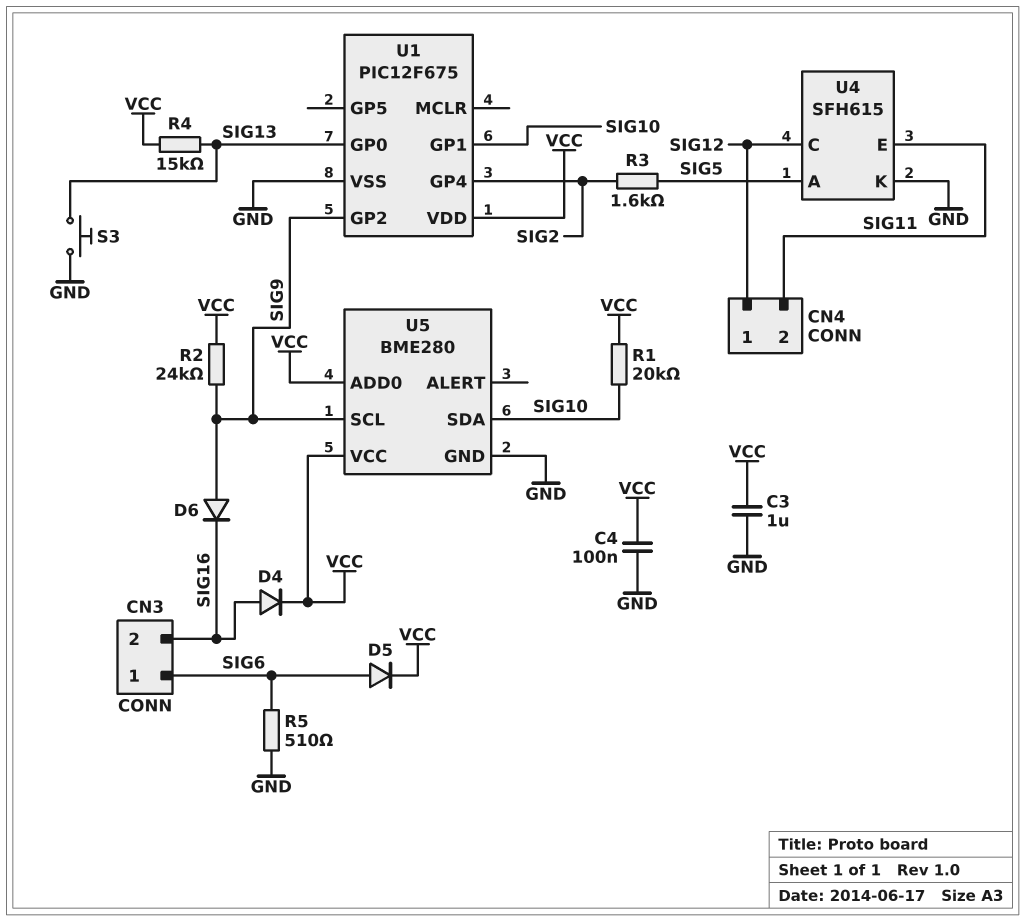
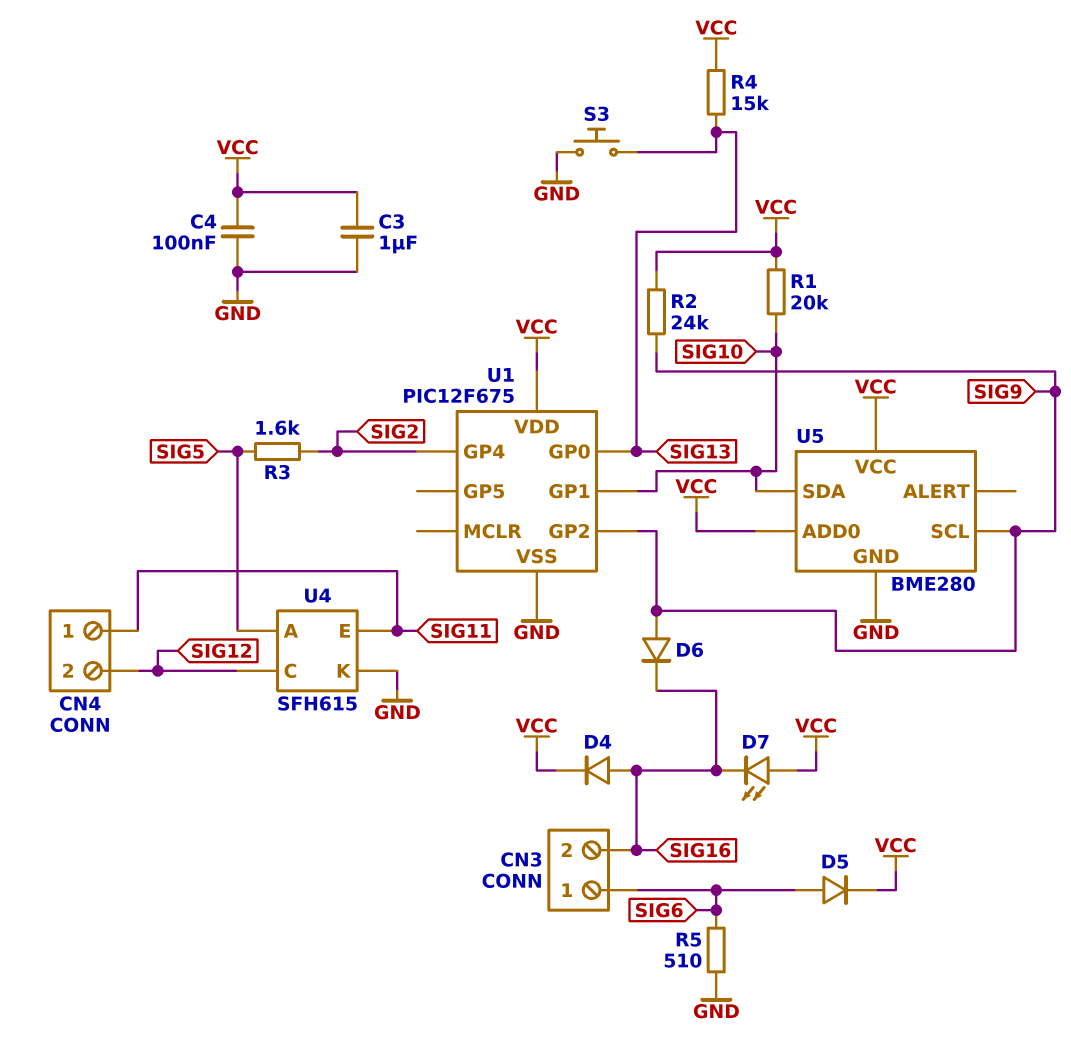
CN4 pin 1: SIG12 -> SIG11
CN4 pin 2: SIG11 -> SIG12
D7: none -> LED (A VCC, K SIG16)

